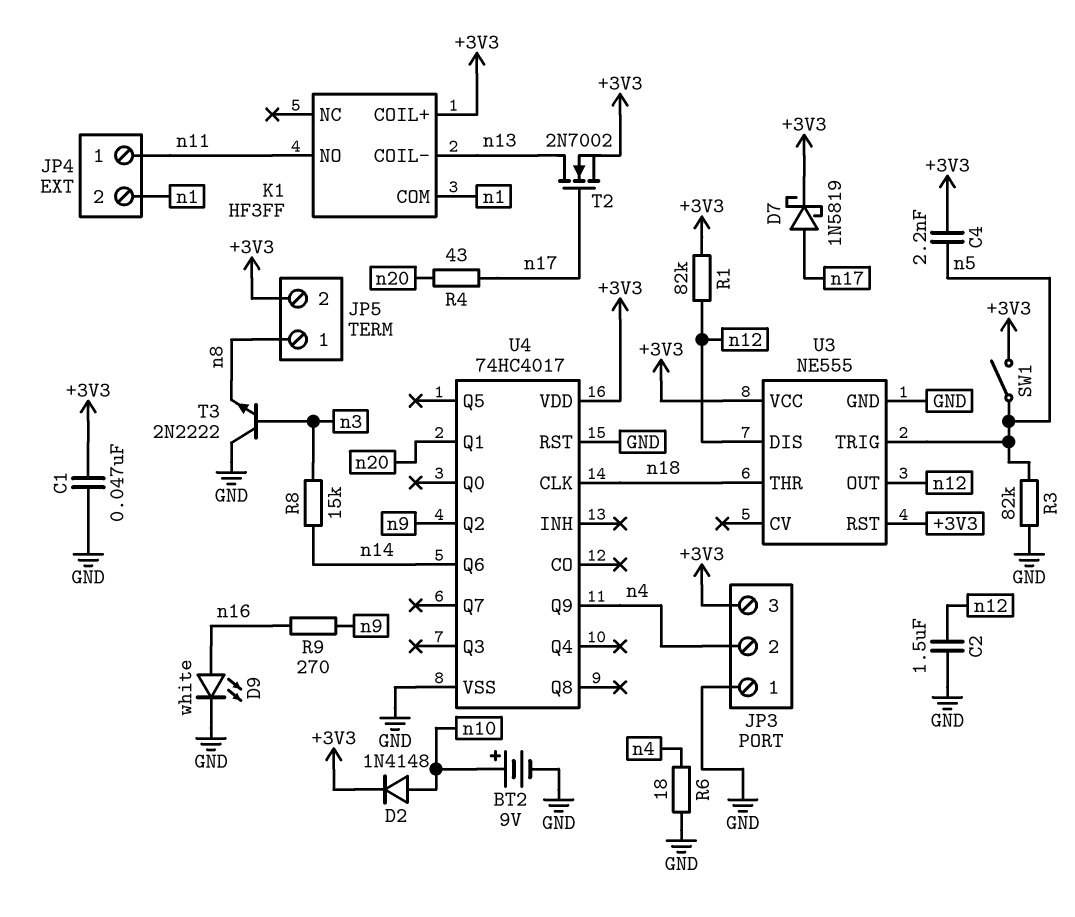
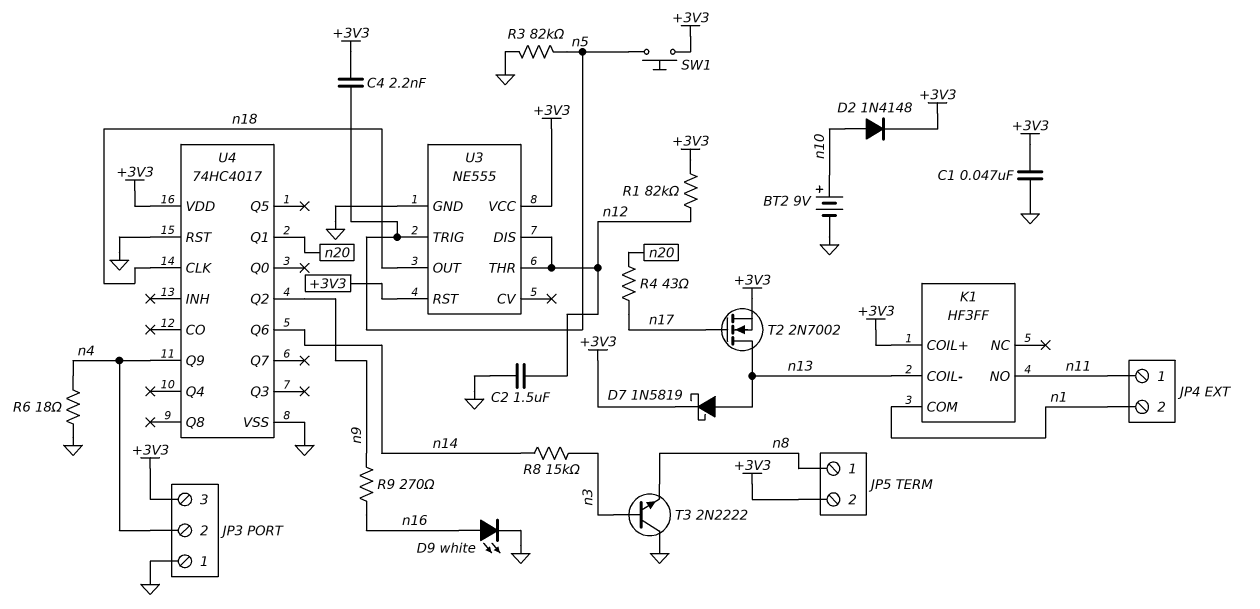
D7: schottky 1N5819 (A n17, K +3V3) -> schottky 1N5819 (A n13, K +3V3)
SW1: switch (+3V3, n5) -> button (+3V3, n5)
U3 pin OUT: n12 -> n18
U3 pin THR: n18 -> n12

